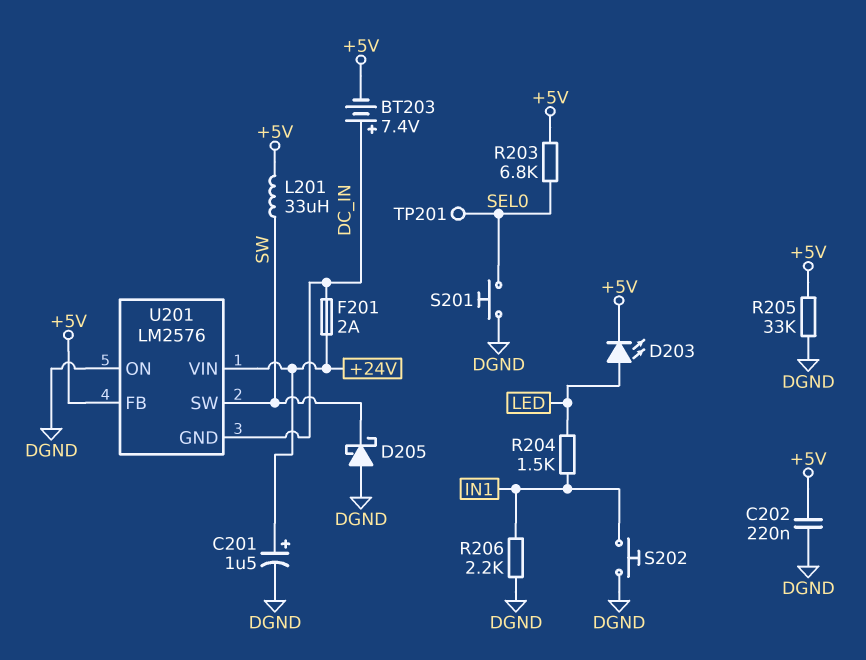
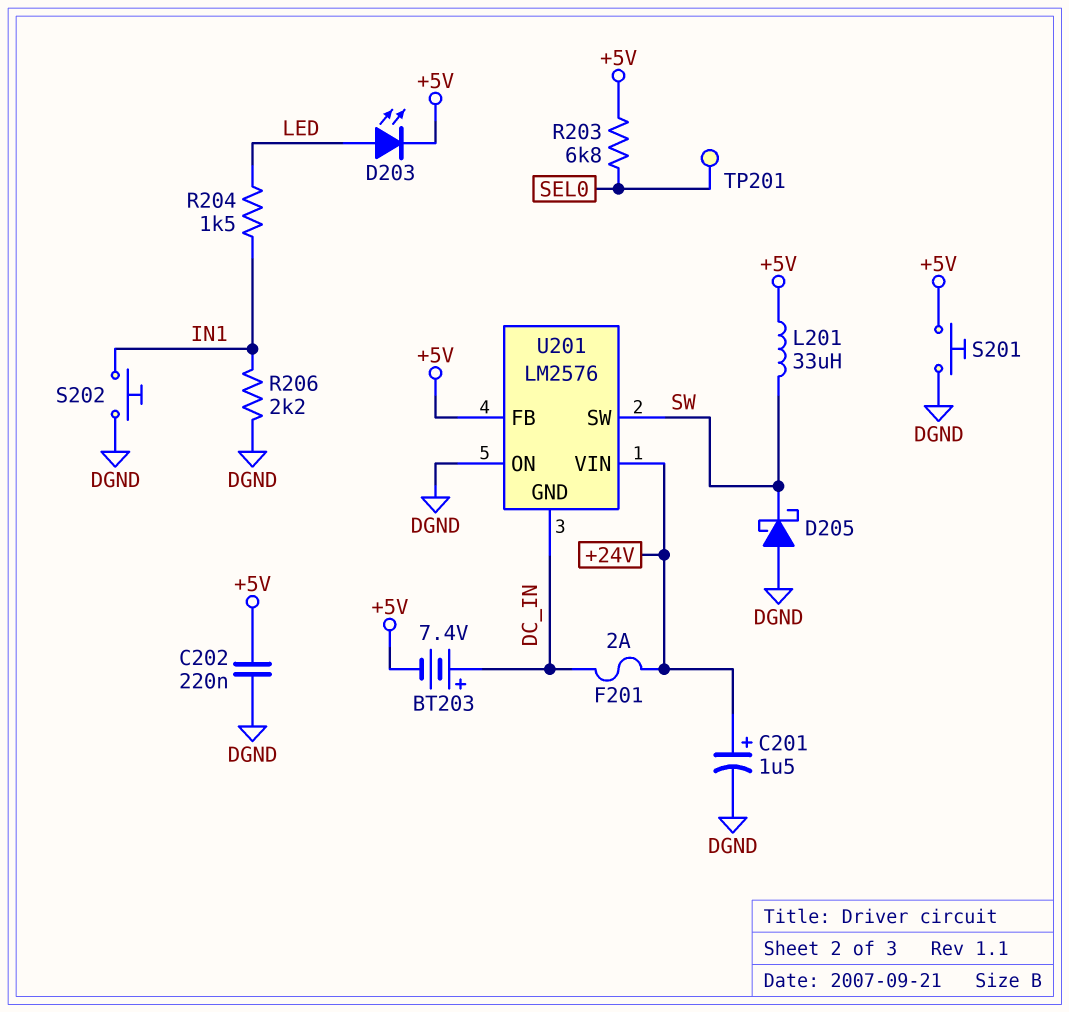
R205: 33k (+5V, DGND) -> none
S201: button (DGND, SEL0) -> button (+5V, DGND)

